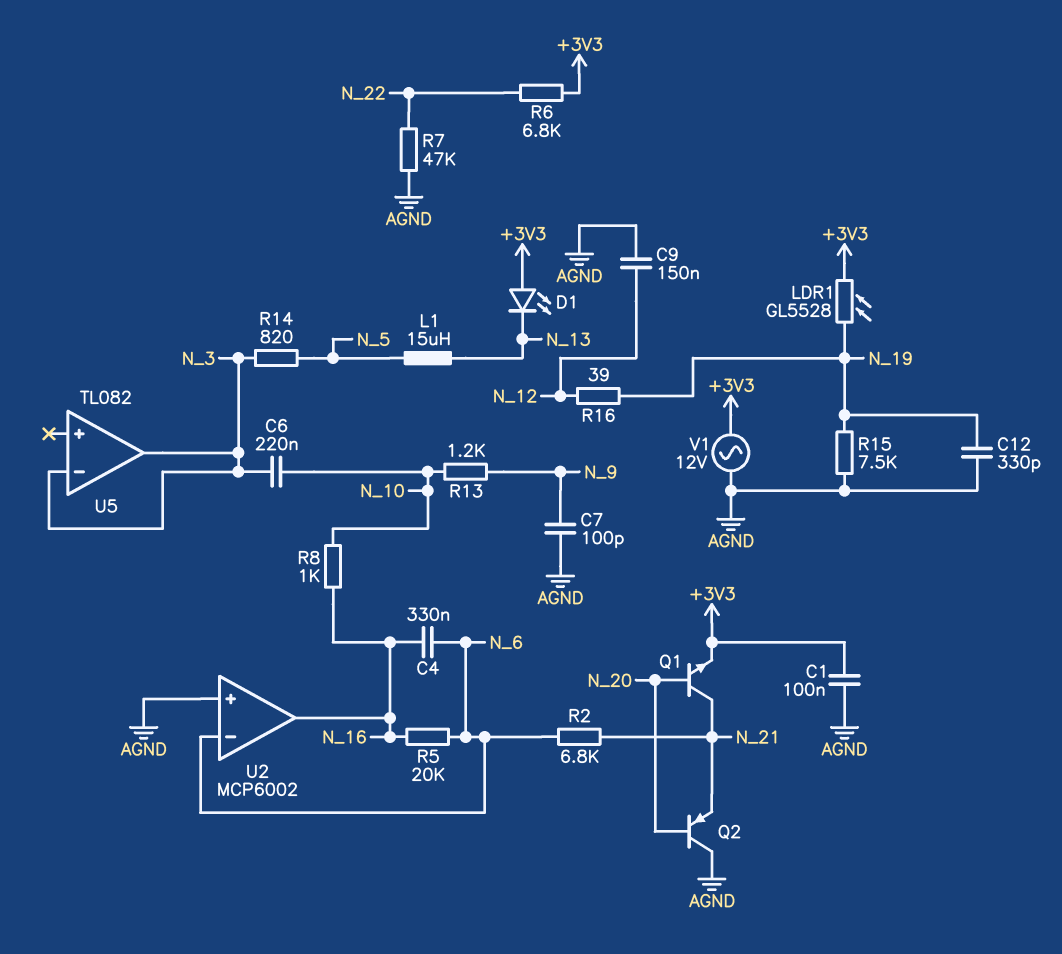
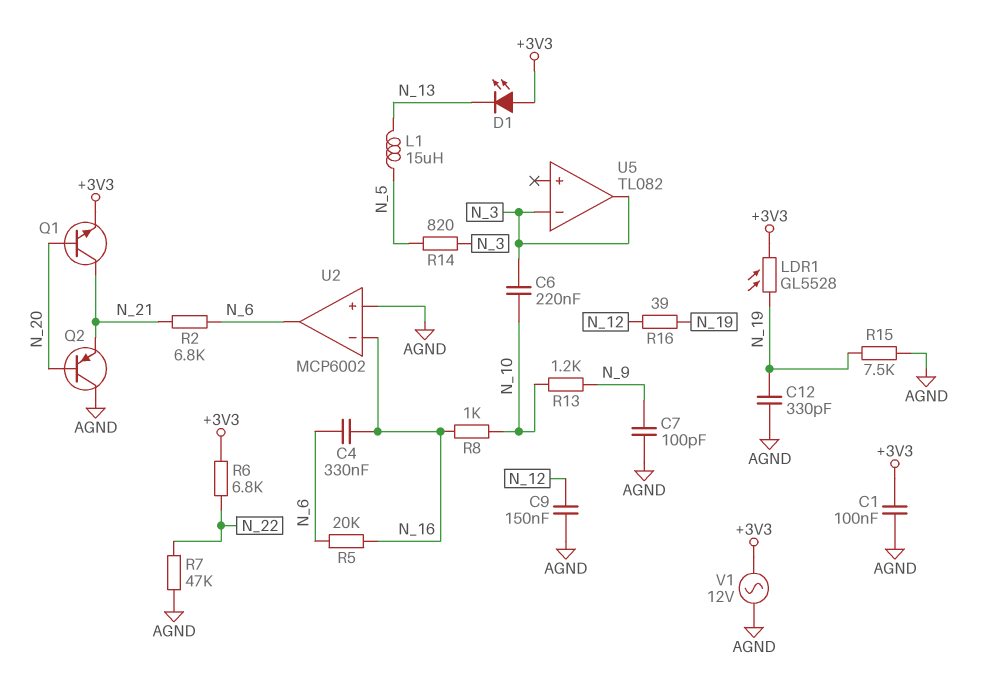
U2 pin in-: N_6 -> N_16
U2 pin out: N_16 -> N_6

